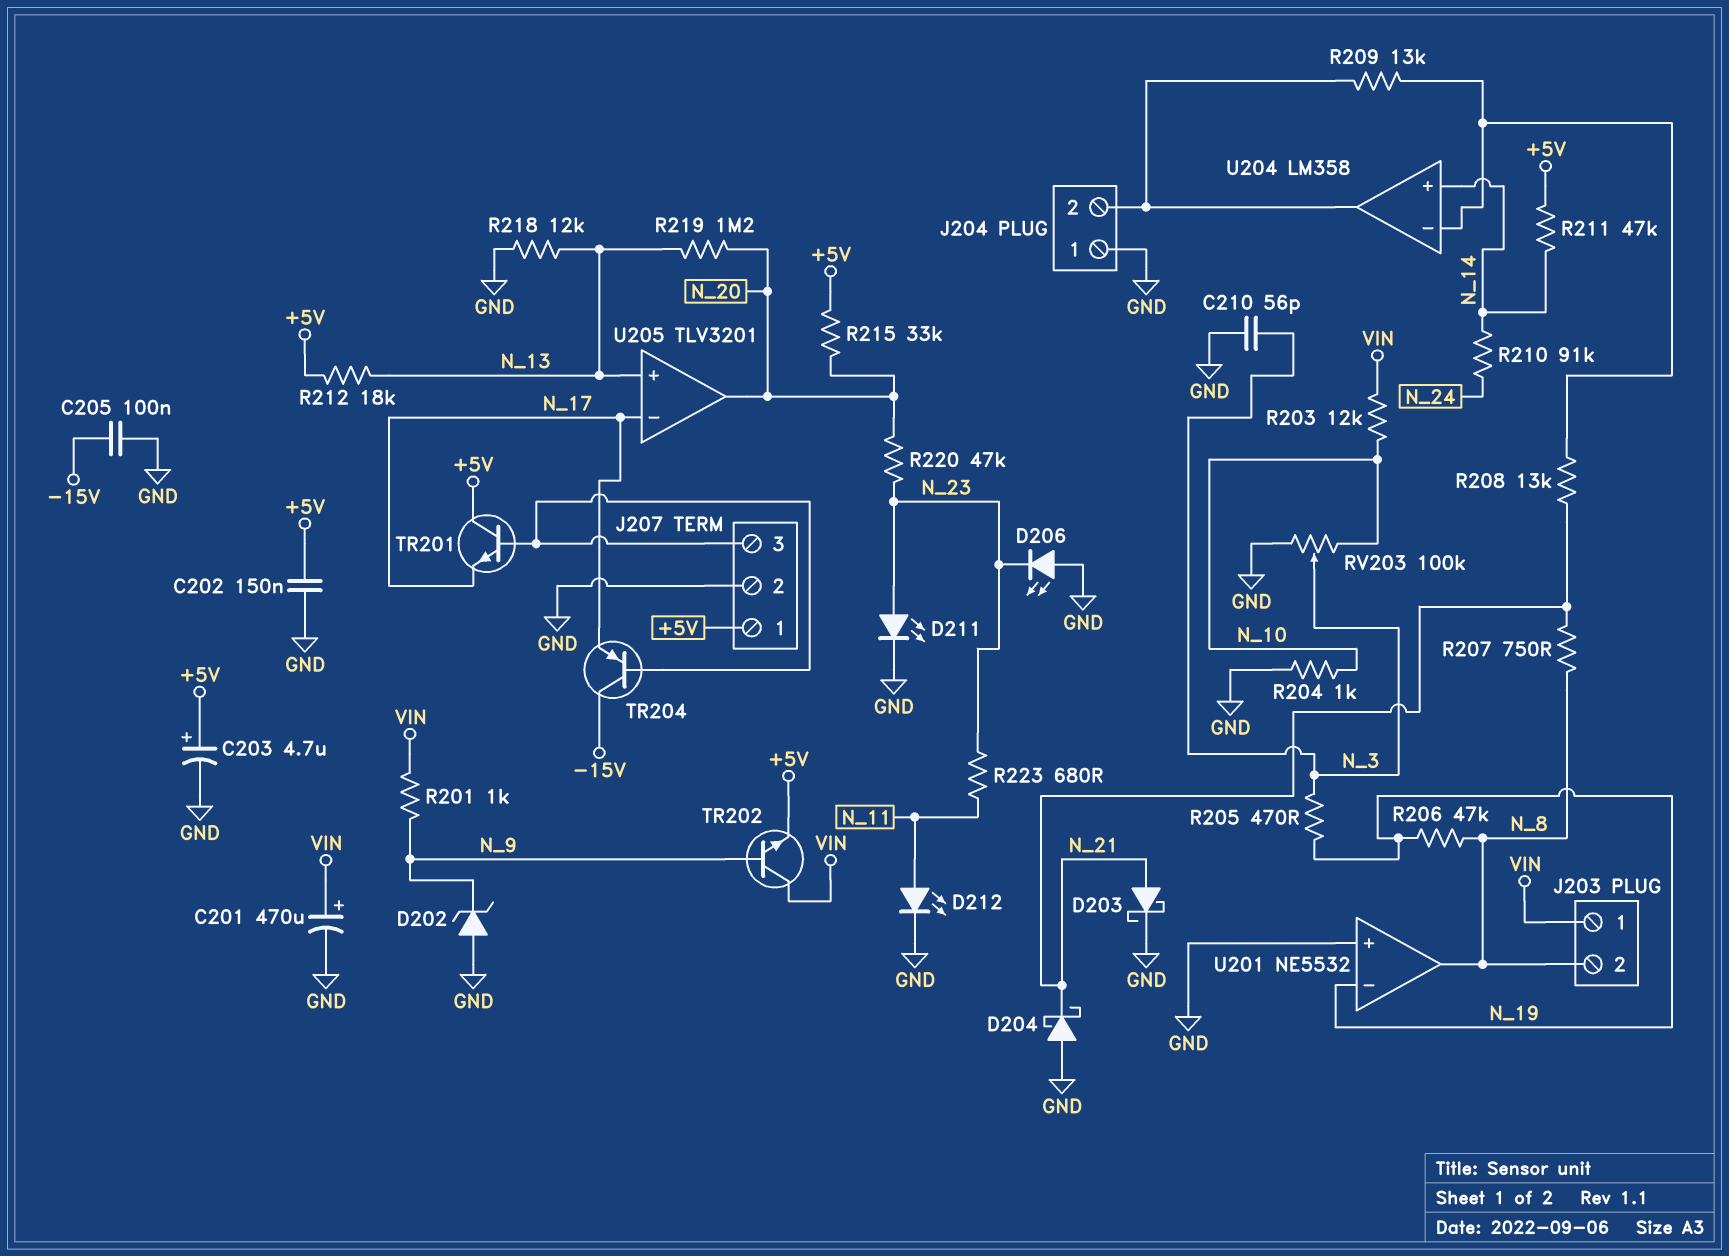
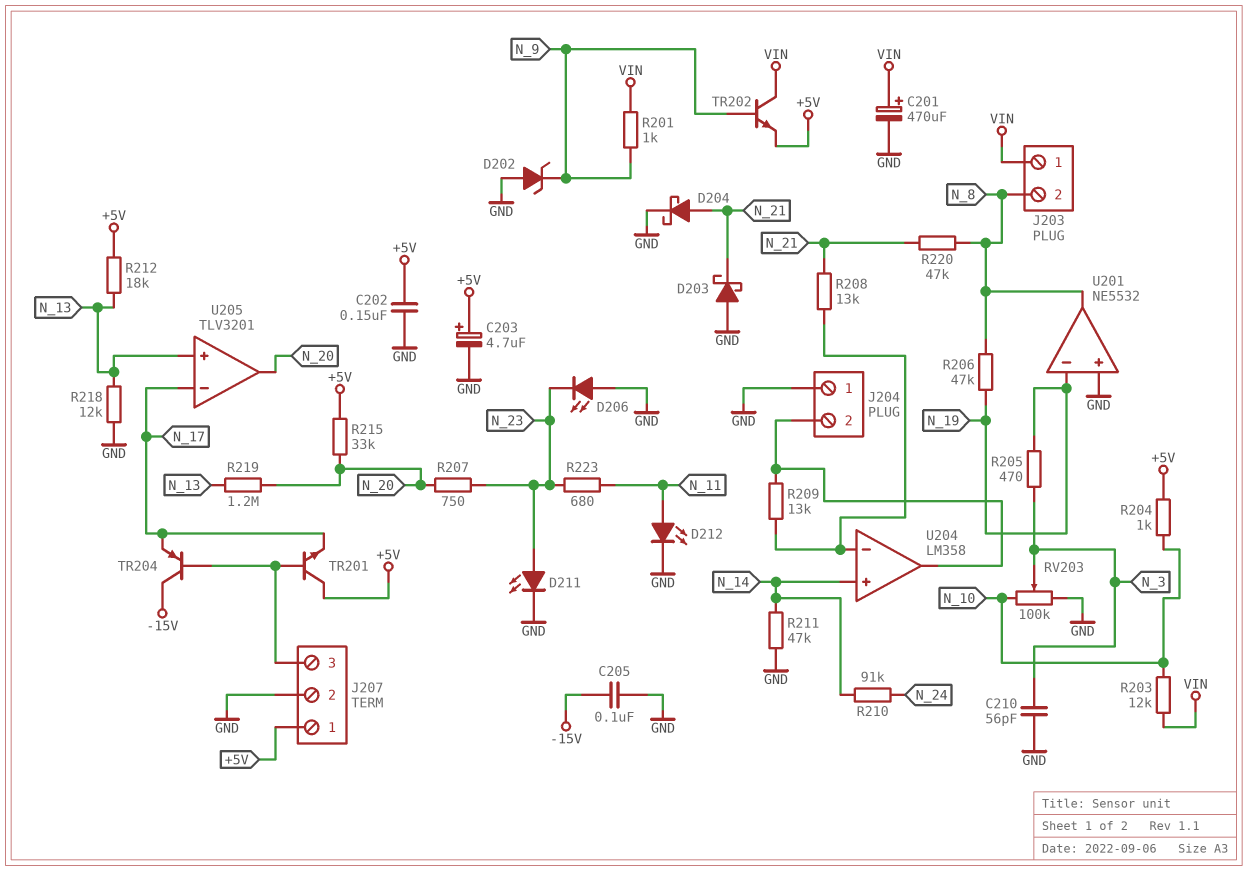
D203: schottky (A N_21, K GND) -> schottky (A GND, K N_21)
D204: schottky (A GND, K N_21) -> schottky (A N_21, K GND)
R204: 1k (GND, N_10) -> 1k (+5V, N_10)
R207: 750 (N_8, N_21) -> 750 (N_20, N_23)
R211: 47k (+5V, N_14) -> 47k (GND, N_14)
R220: 47k (N_20, N_23) -> 47k (N_8, N_21)

